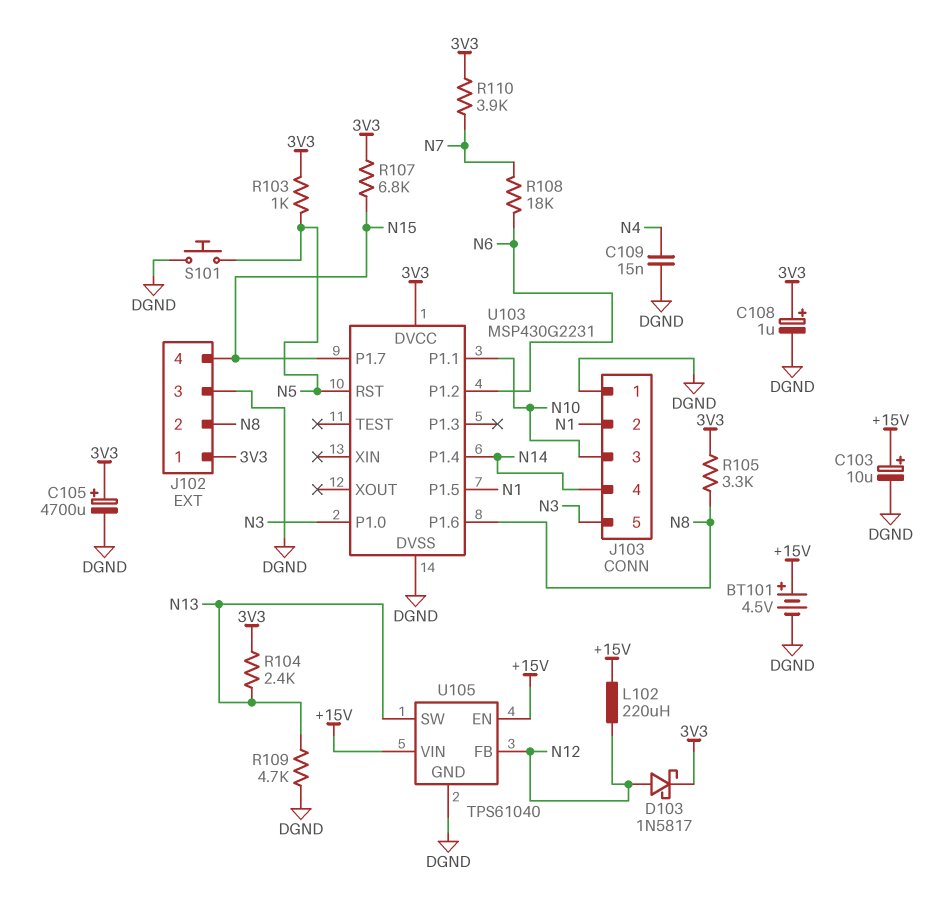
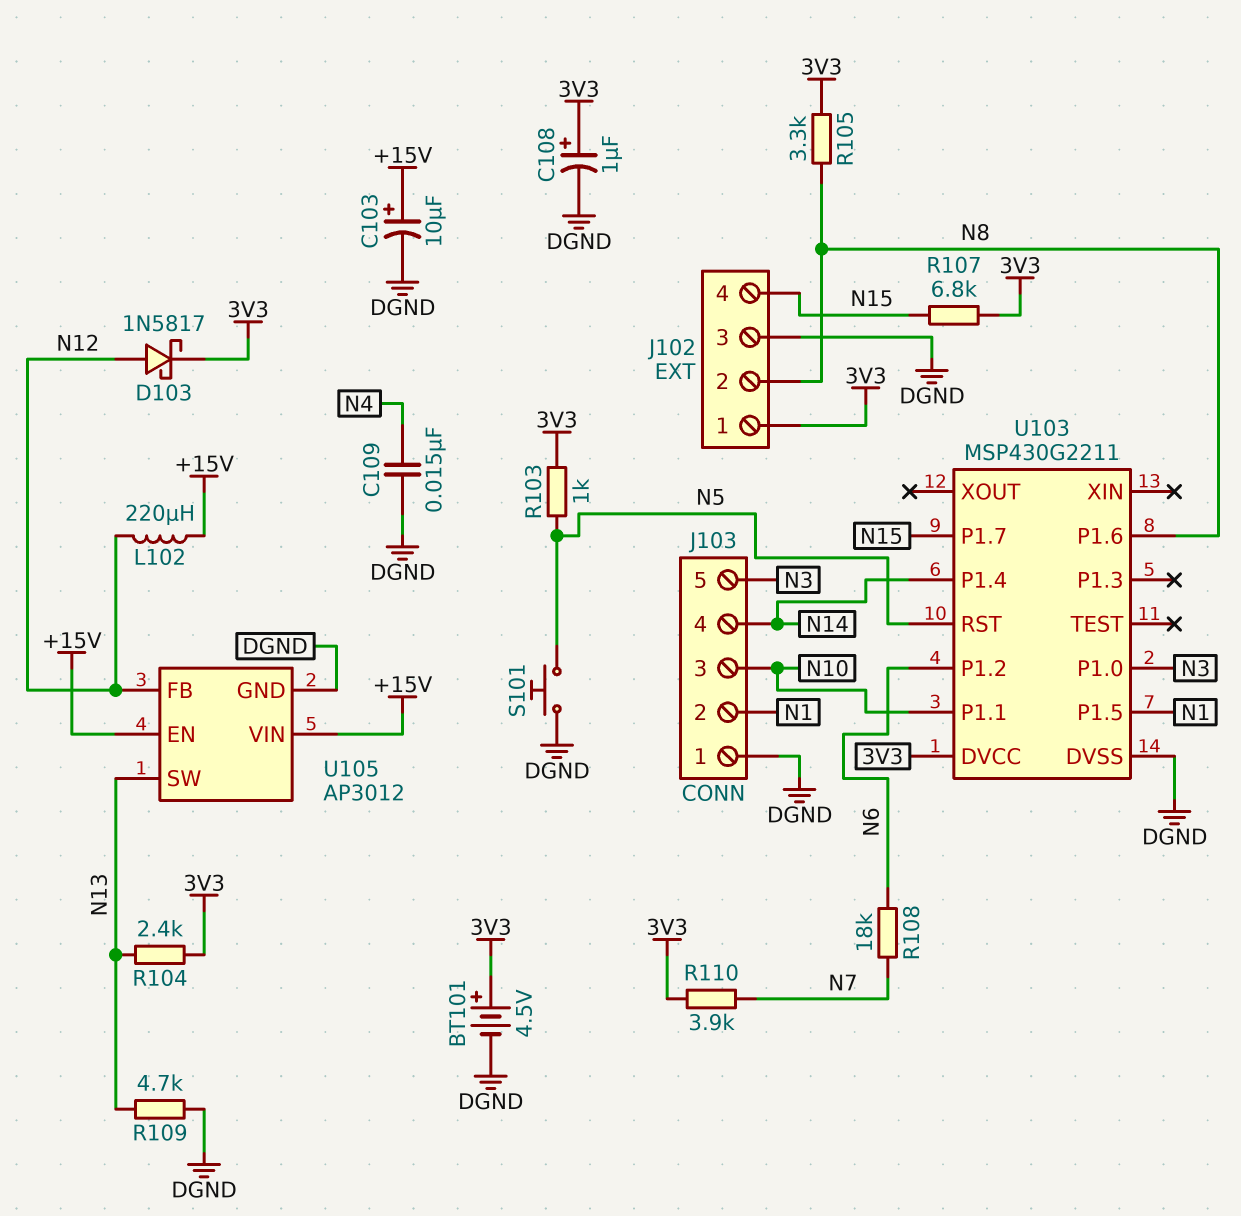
BT101: 4.5V (plus +15V, minus DGND) -> 4.5V (plus 3V3, minus DGND)
C105: 4700uF (plus 3V3, minus DGND) -> none
U103: MSP430G2231 -> MSP430G2211
U105: TPS61040 -> AP3012

